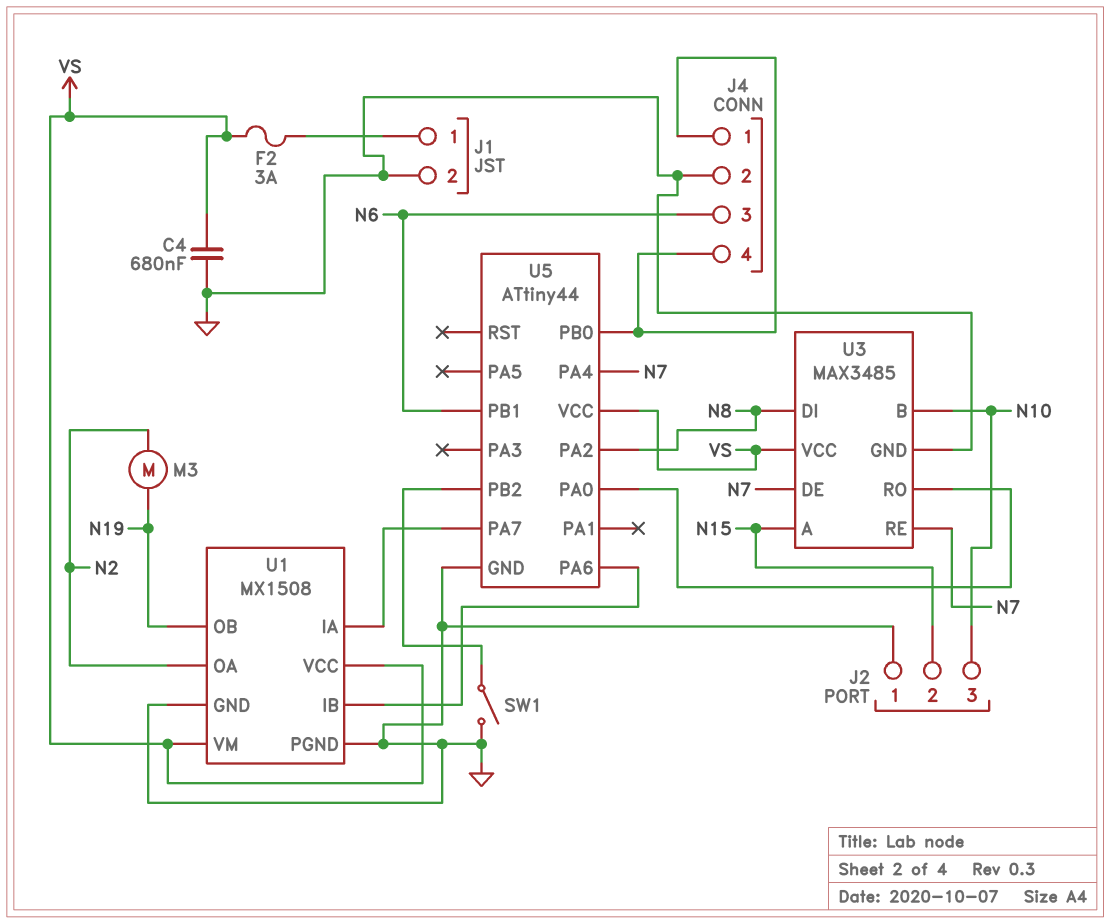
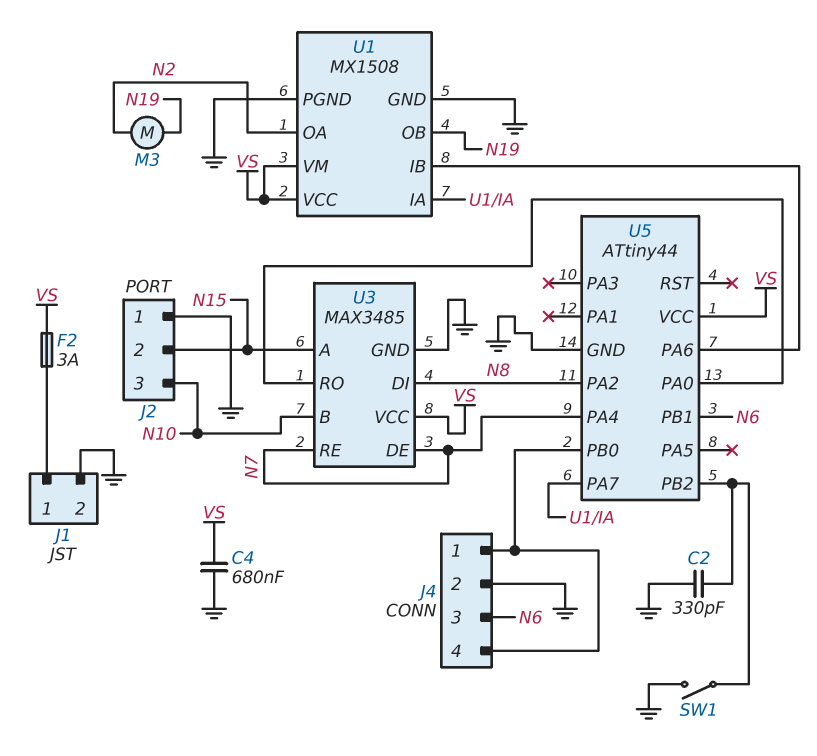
C2: none -> 330pF (GND, U5/PB2)

